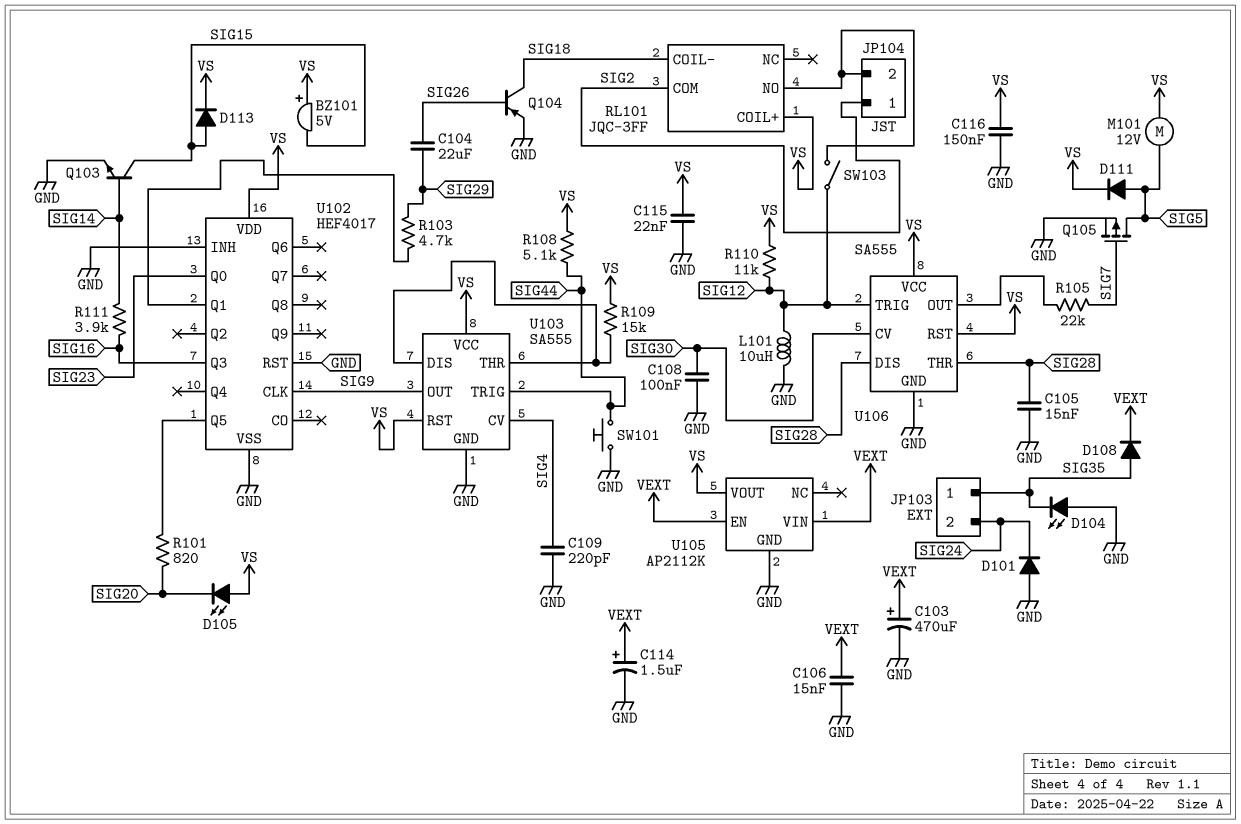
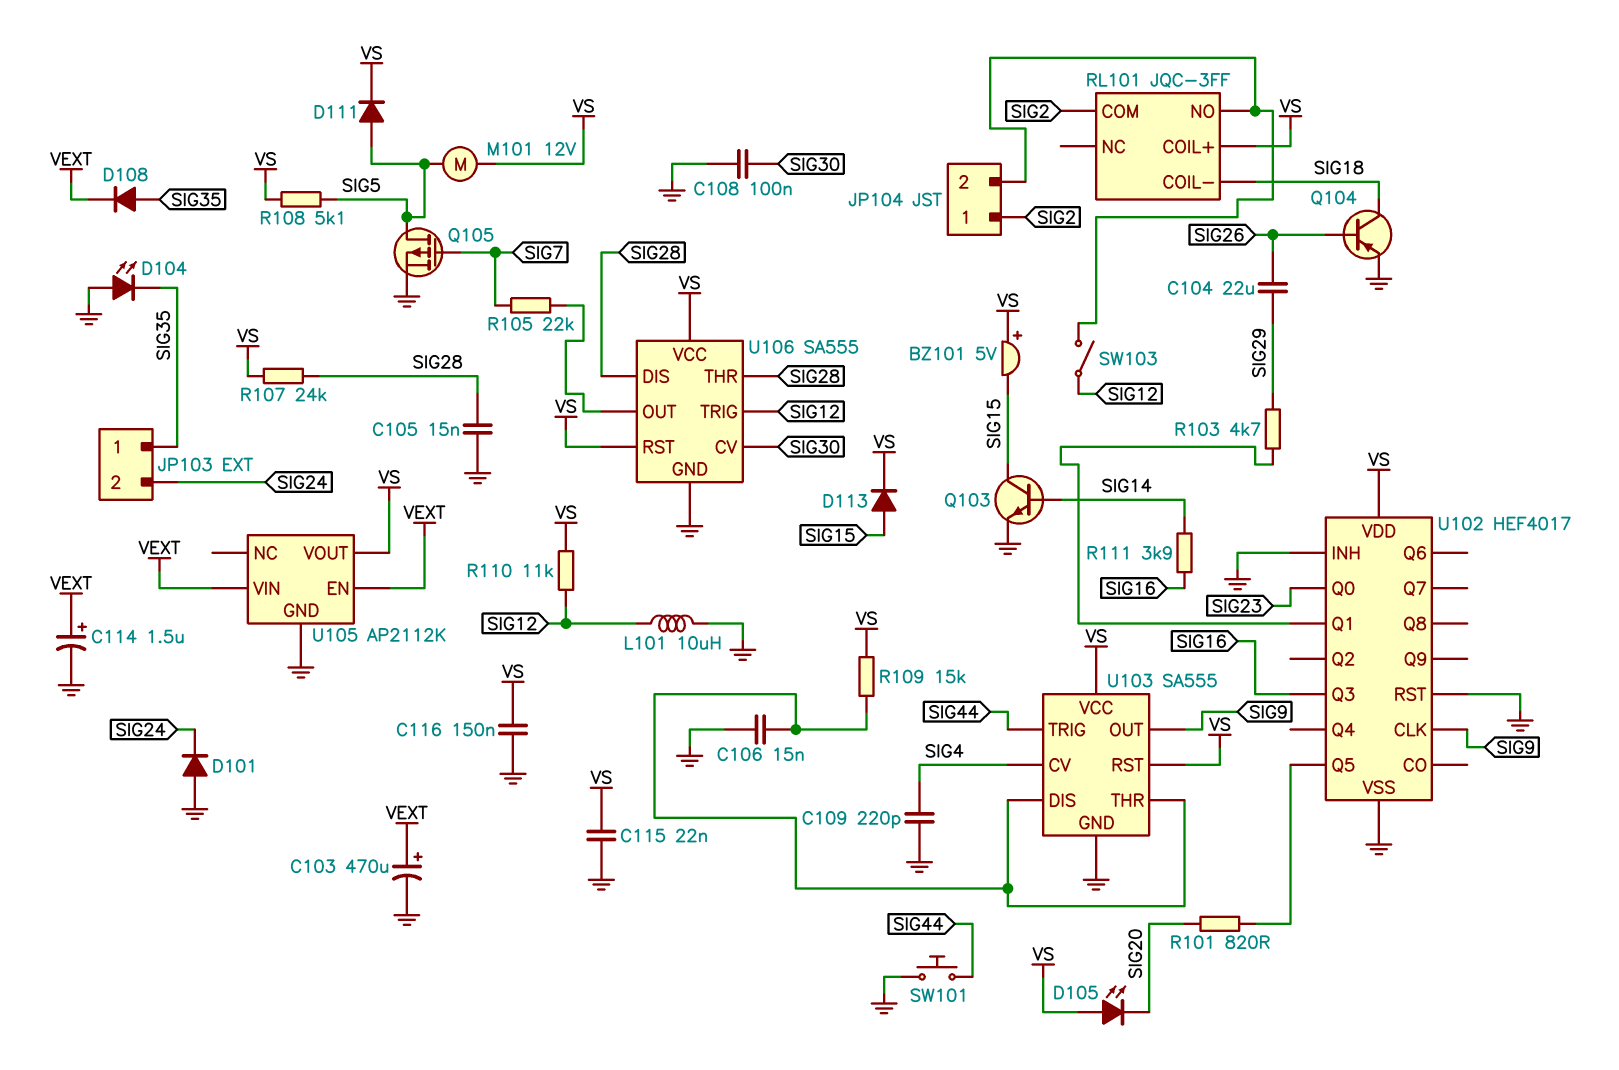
C106: 15nF (GND, VEXT) -> 15nF (GND, U103/DIS)
R107: none -> 24k (SIG28, VS)
R108: 5.1k (SIG44, VS) -> 5.1k (SIG5, VS)

